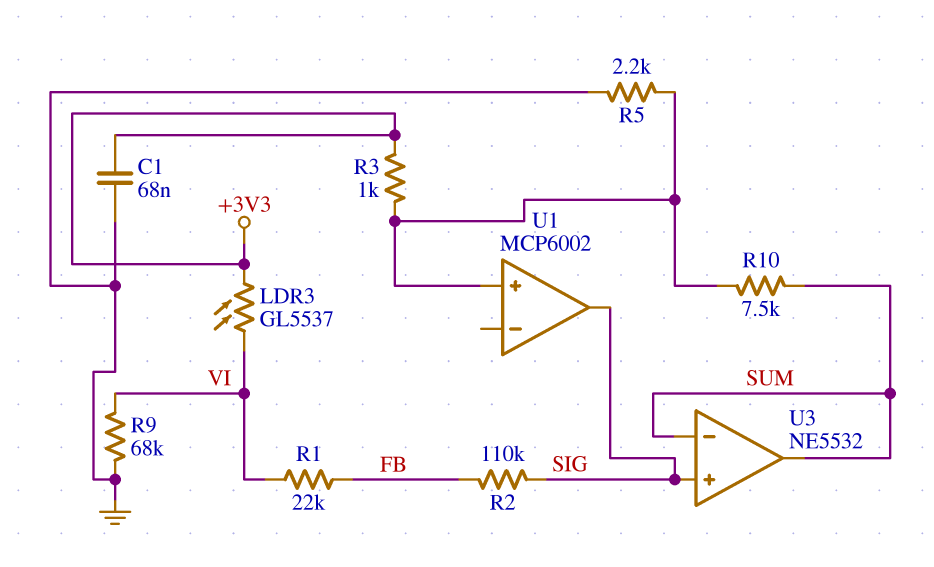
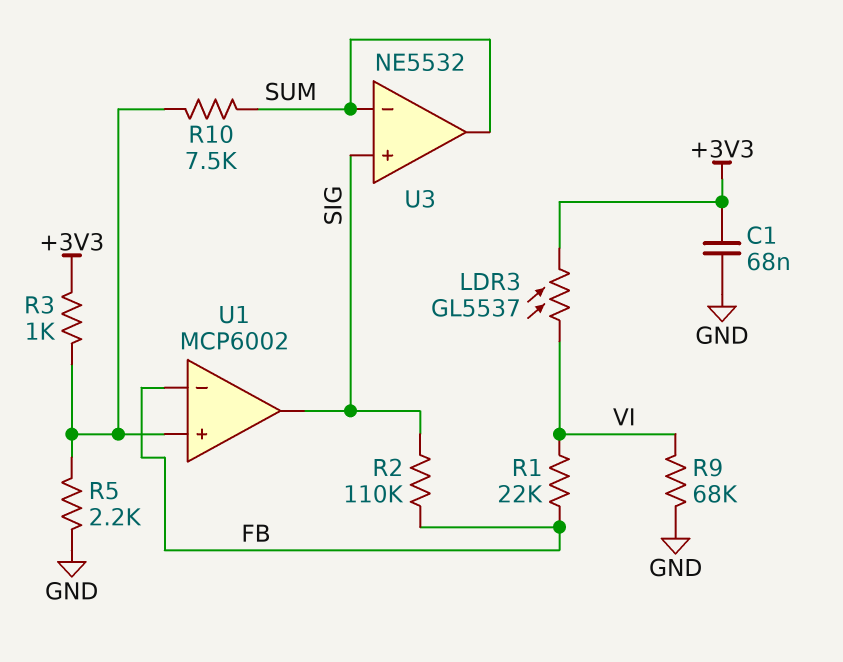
U1 pin in-: none -> FB

